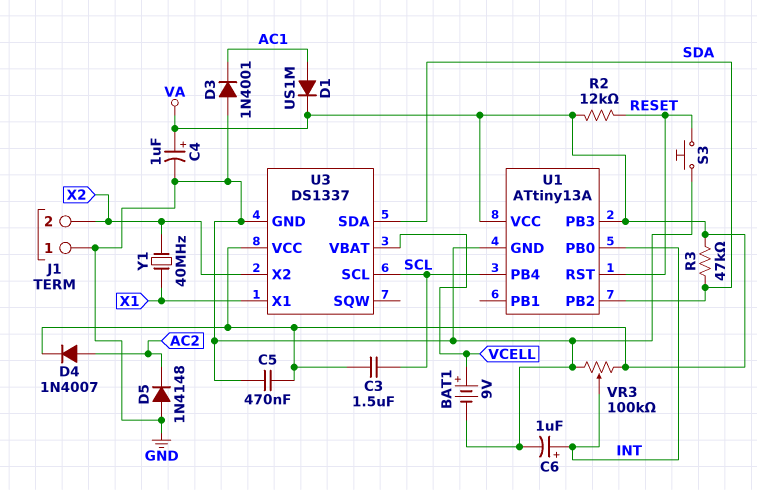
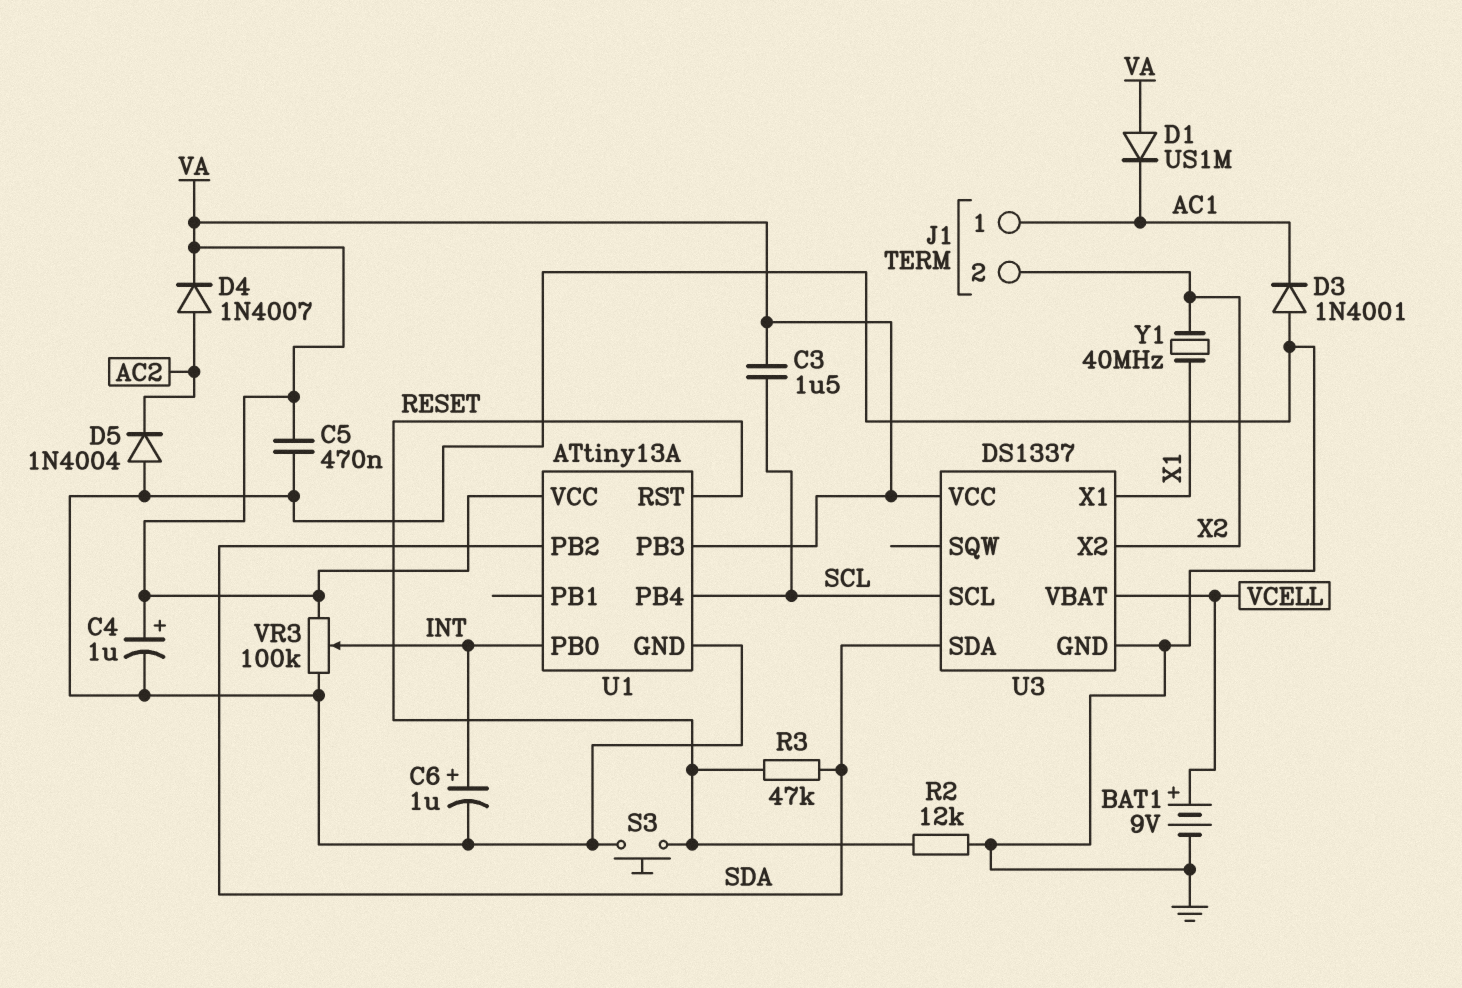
D1: diode US1M (A AC1, K VA) -> diode US1M (A VA, K AC1)
D5: diode 1N4148 (A GND, K AC2) -> diode 1N4004 (A GND, K AC2)
J1 pin 1: GND -> AC1
R2: 12k (RESET, VA) -> 12k (GND, RESET)
R3: 47k (SDA, VA) -> 47k (RESET, SDA)

